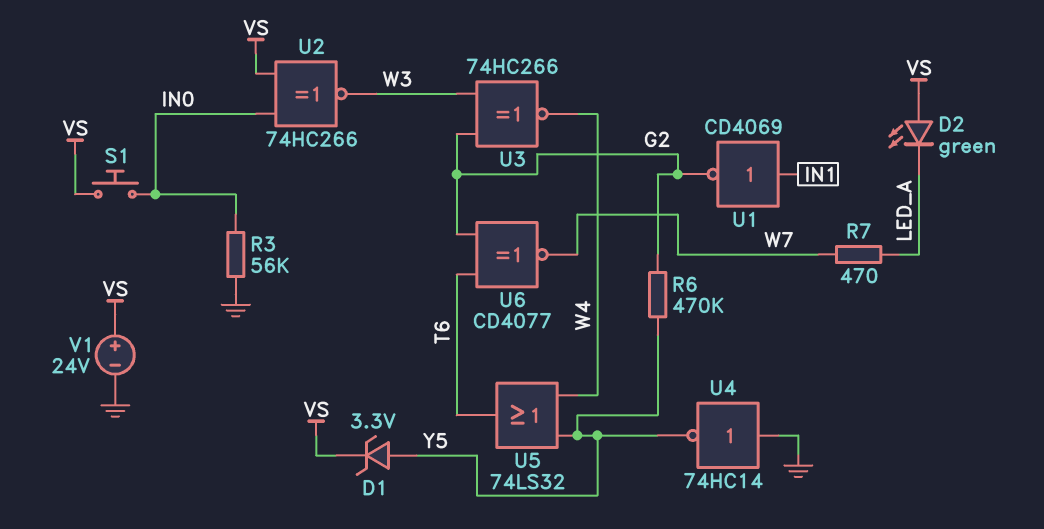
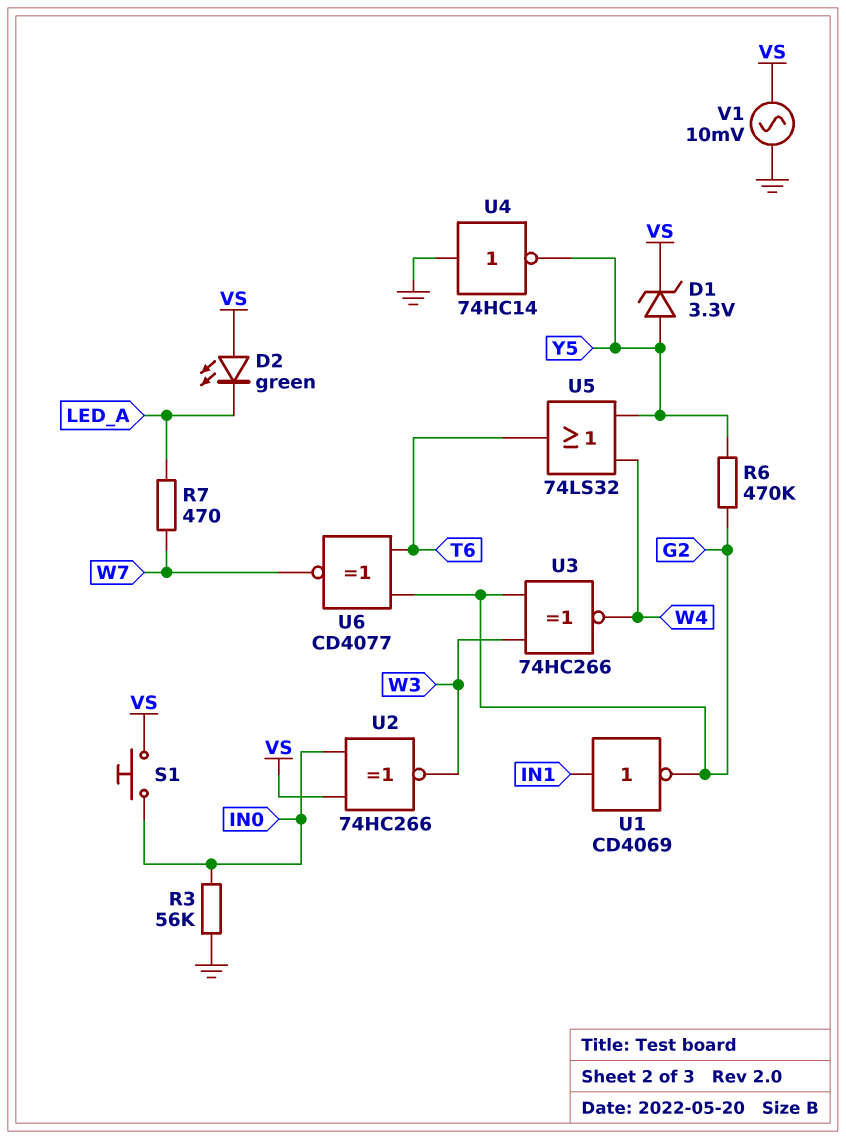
V1: 24V (plus VS, minus GND) -> AC 10mV (GND, VS)

